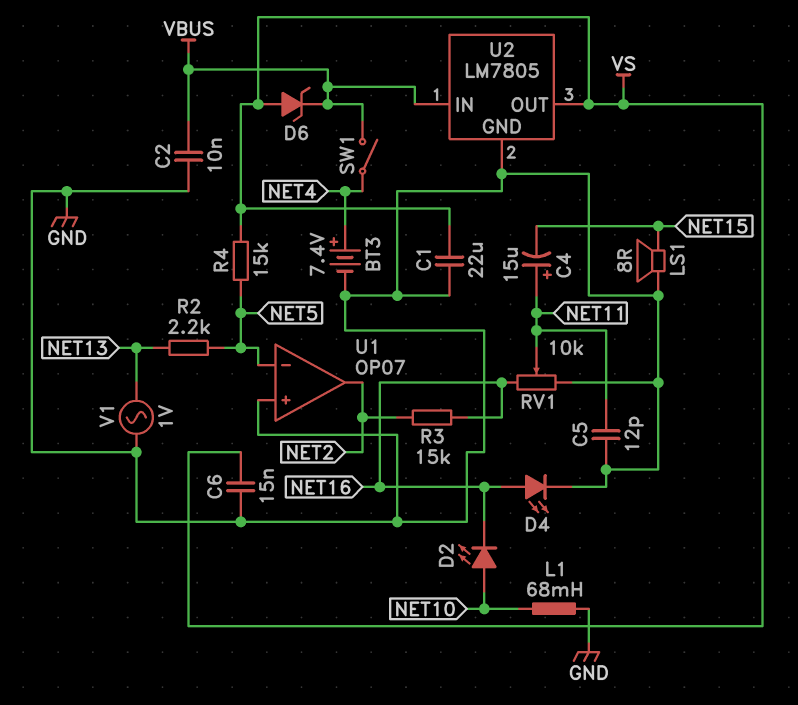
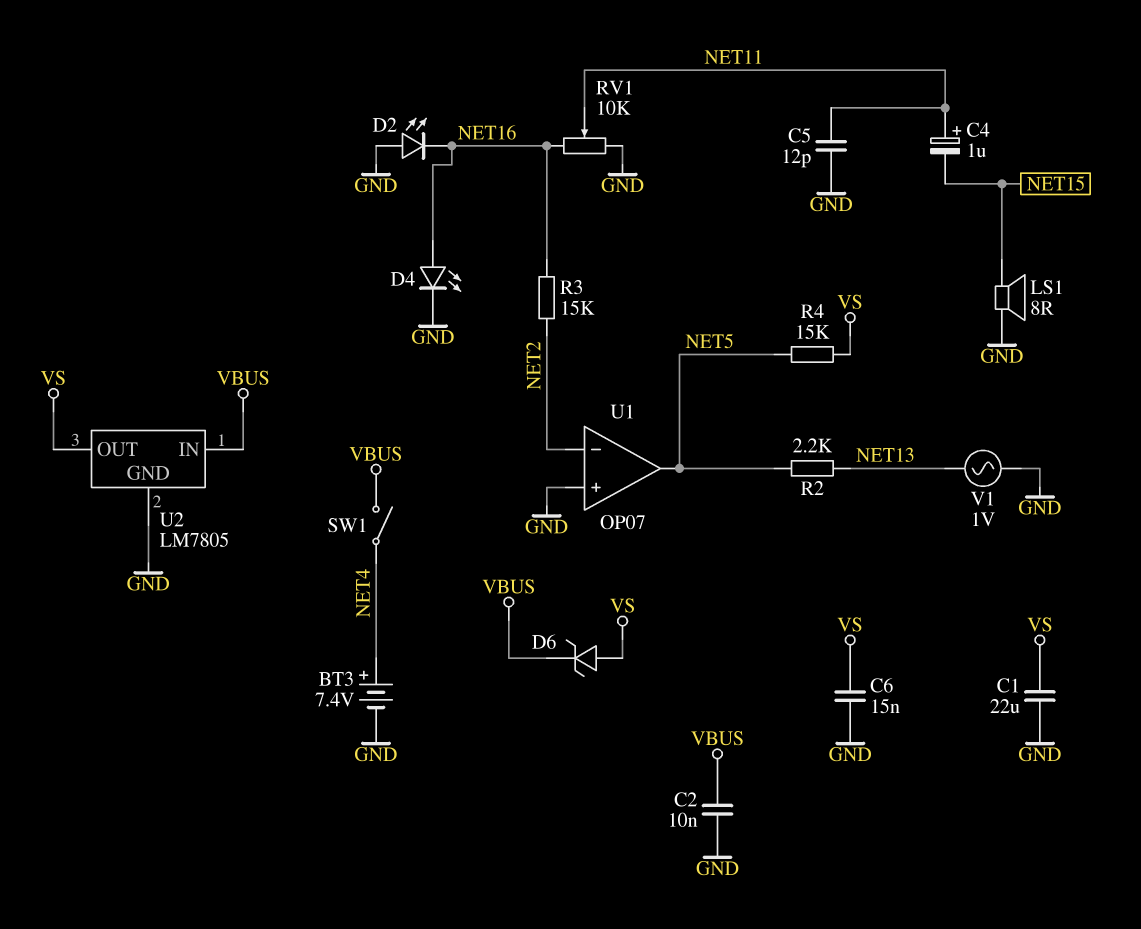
C4: 15uF (plus NET11, minus NET15) -> 1uF (plus NET11, minus NET15)
D2: LED (A NET10, K NET16) -> LED (A GND, K NET16)
L1: 68mH (GND, NET10) -> none
U1 pin in-: NET5 -> NET2
U1 pin out: NET2 -> NET5

